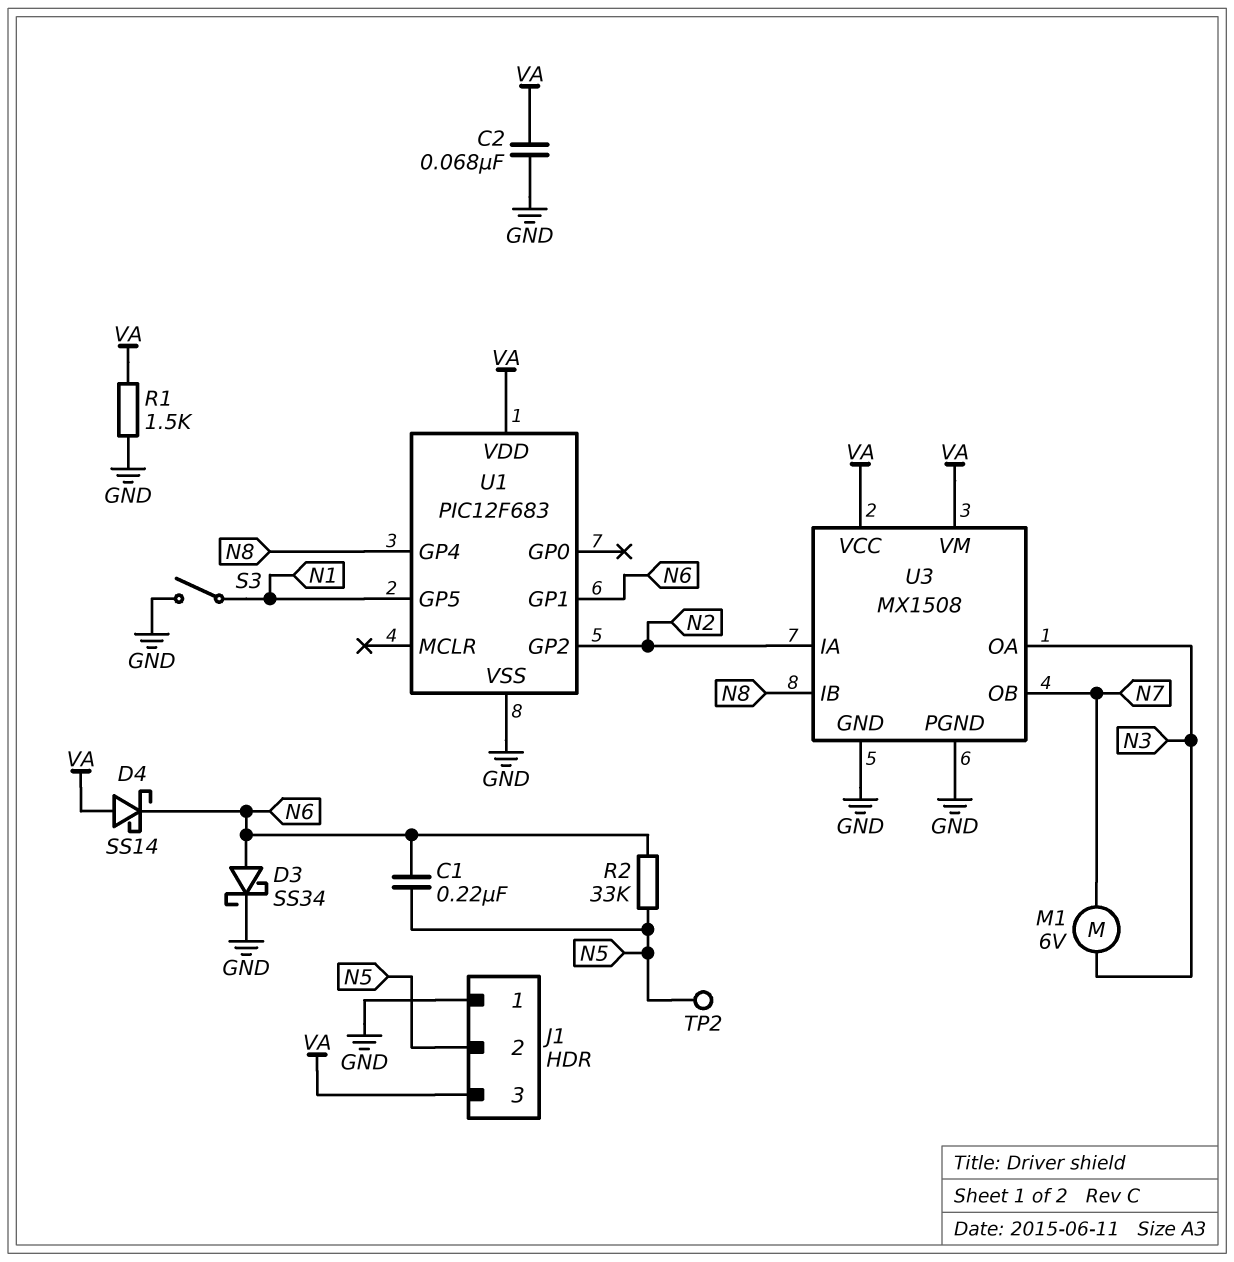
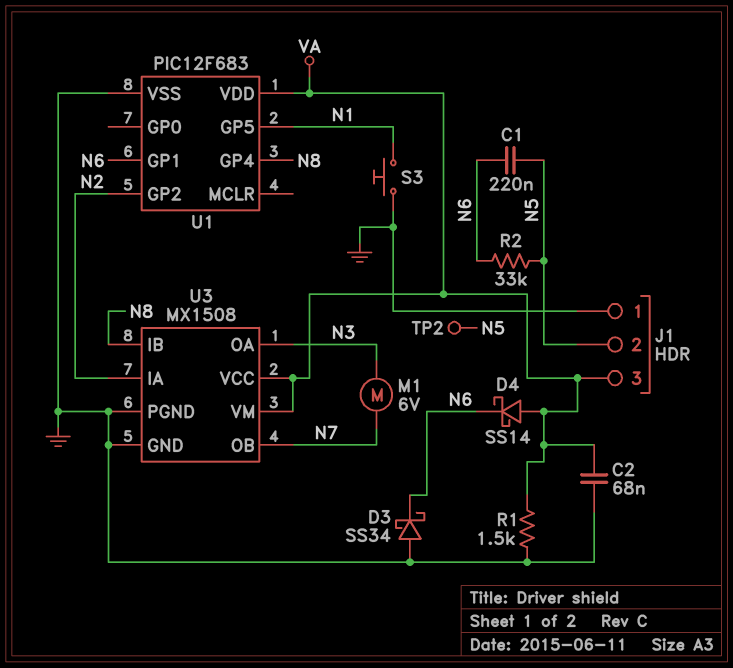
D3: schottky SS34 (A N6, K GND) -> schottky SS34 (A GND, K N6)
S3: switch (GND, N1) -> button (GND, N1)

